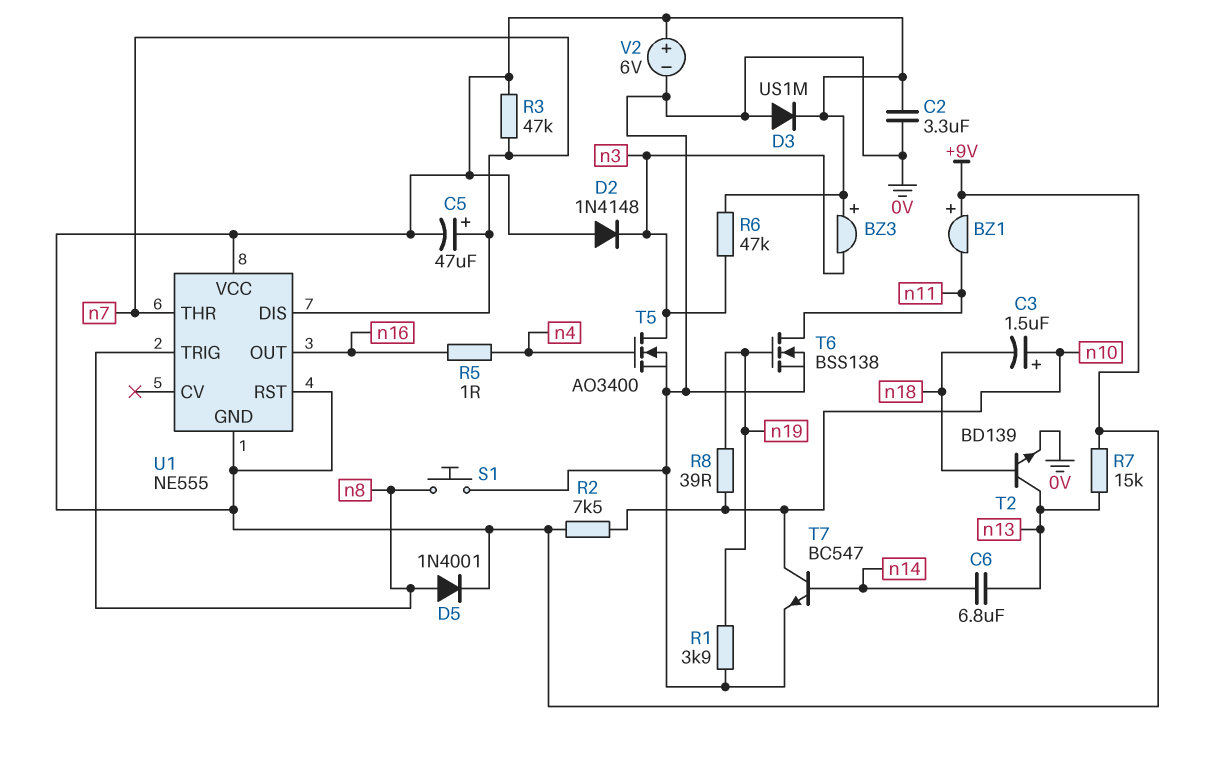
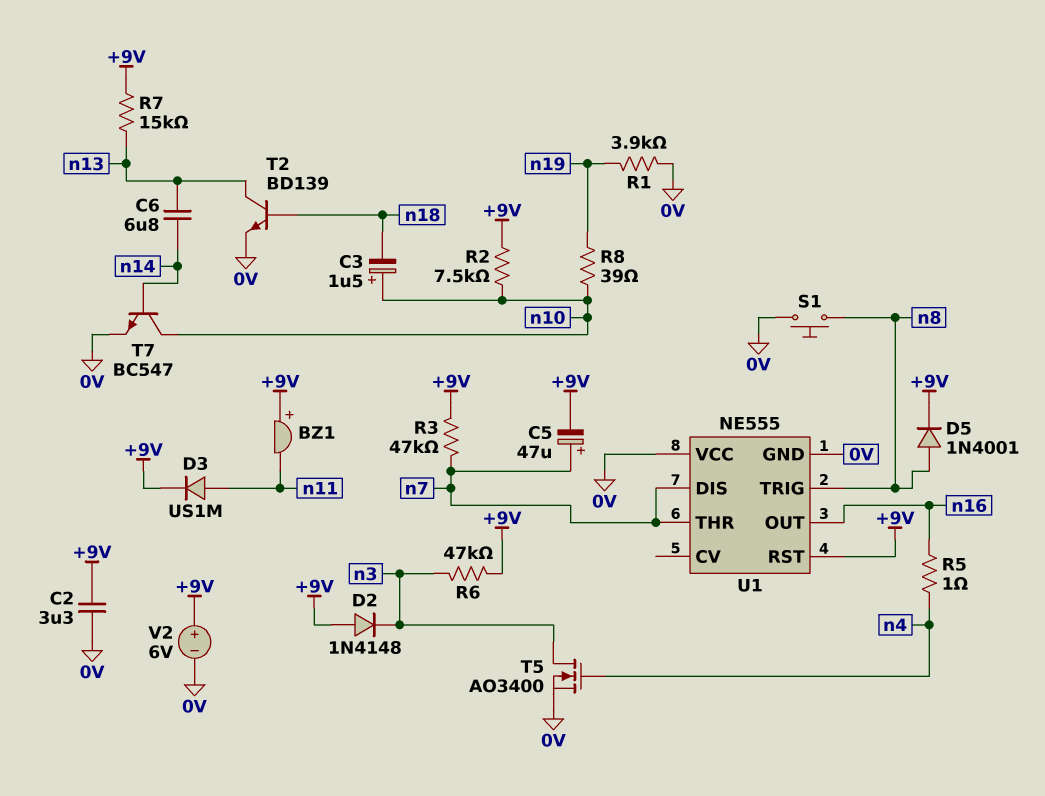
BZ3: buzzer (plus +9V, minus n3) -> none
D3: diode US1M (A 0V, K +9V) -> diode US1M (A n11, K +9V)
T6: NMOS BSS138 (G n19, D n11, S 0V) -> none
U1 pin GND: +9V -> 0V
U1 pin VCC: +9V -> 0V

